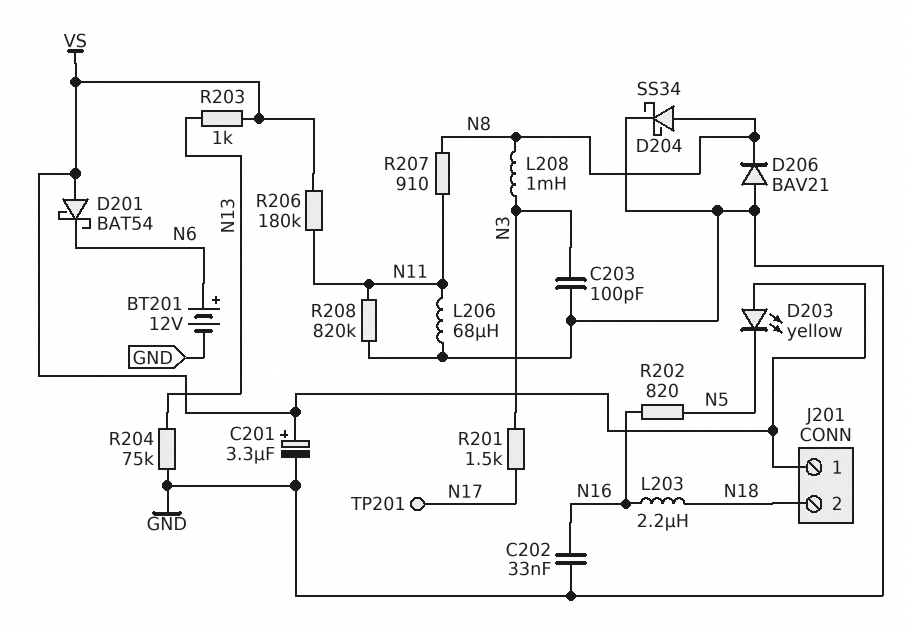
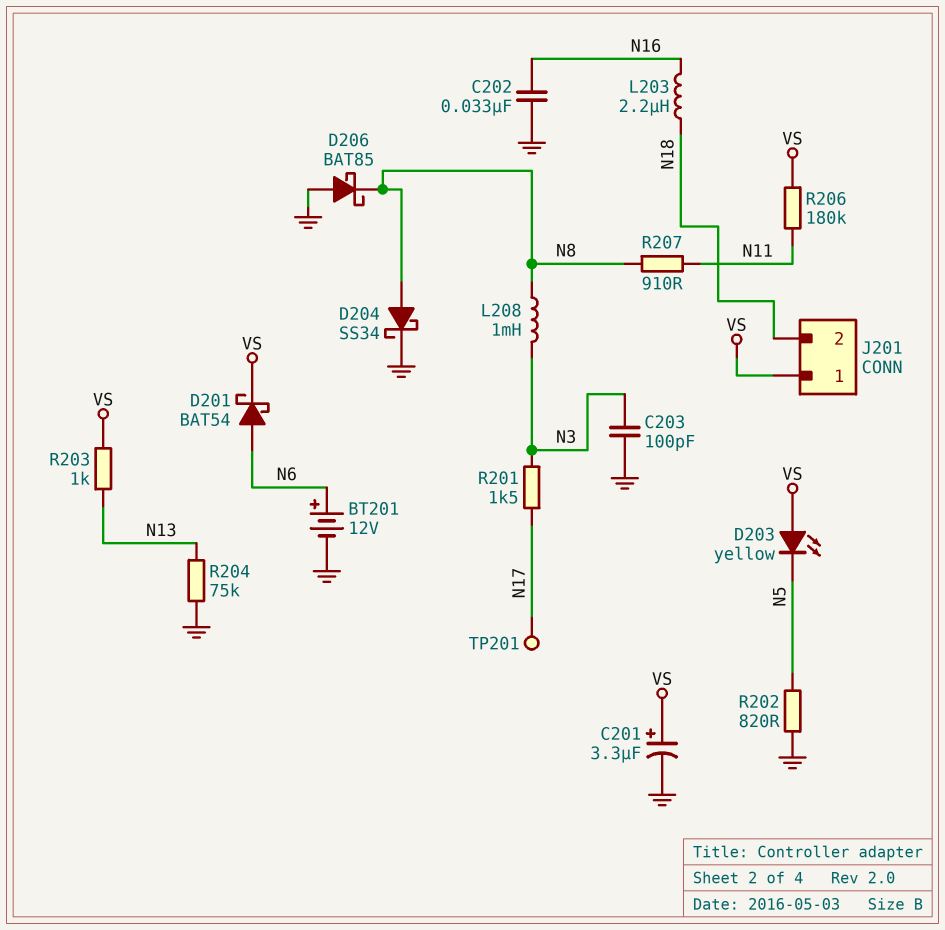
D201: schottky BAT54 (A VS, K N6) -> schottky BAT54 (A N6, K VS)
D206: diode BAV21 (A GND, K N8) -> schottky BAT85 (A GND, K N8)
L206: 68uH (GND, N11) -> none
R202: 820 (N5, N16) -> 820 (GND, N5)
R208: 820k (GND, N11) -> none

